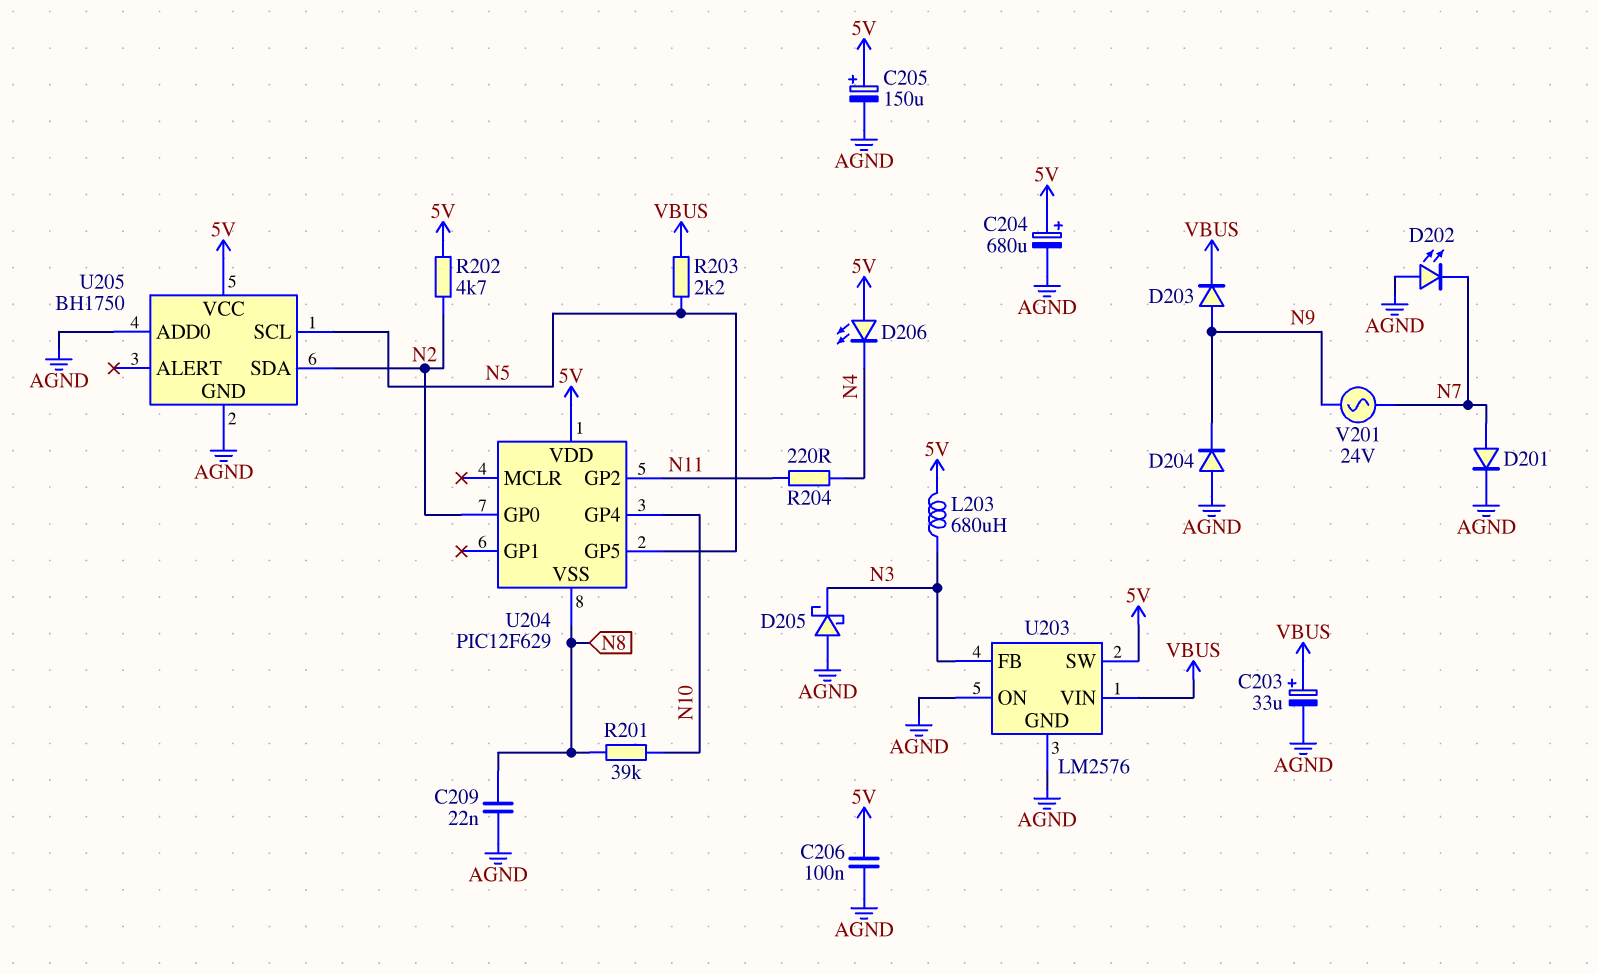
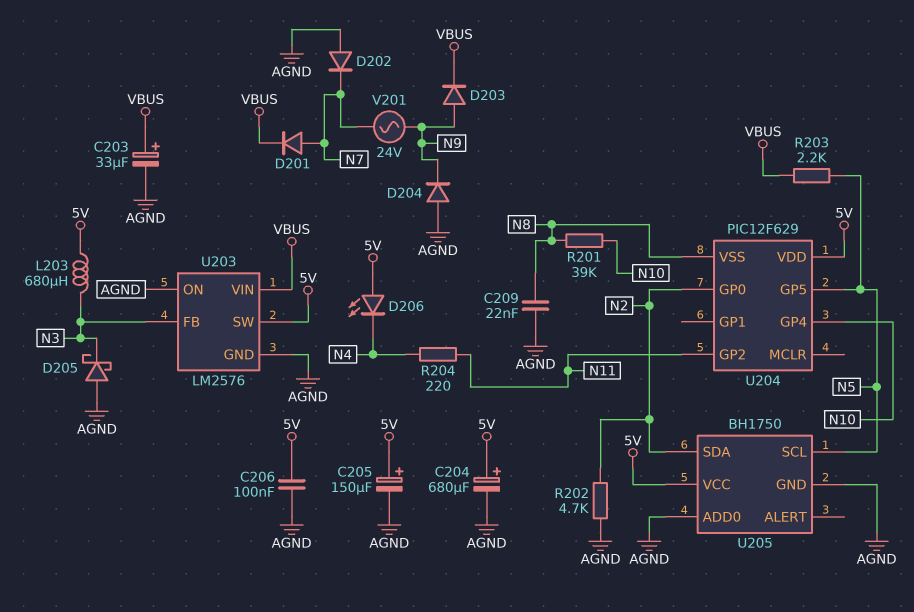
D201: diode (A N7, K AGND) -> diode (A N7, K VBUS)
D202: LED (A AGND, K N7) -> diode (A AGND, K N7)
R202: 4.7k (5V, N2) -> 4.7k (AGND, N2)

